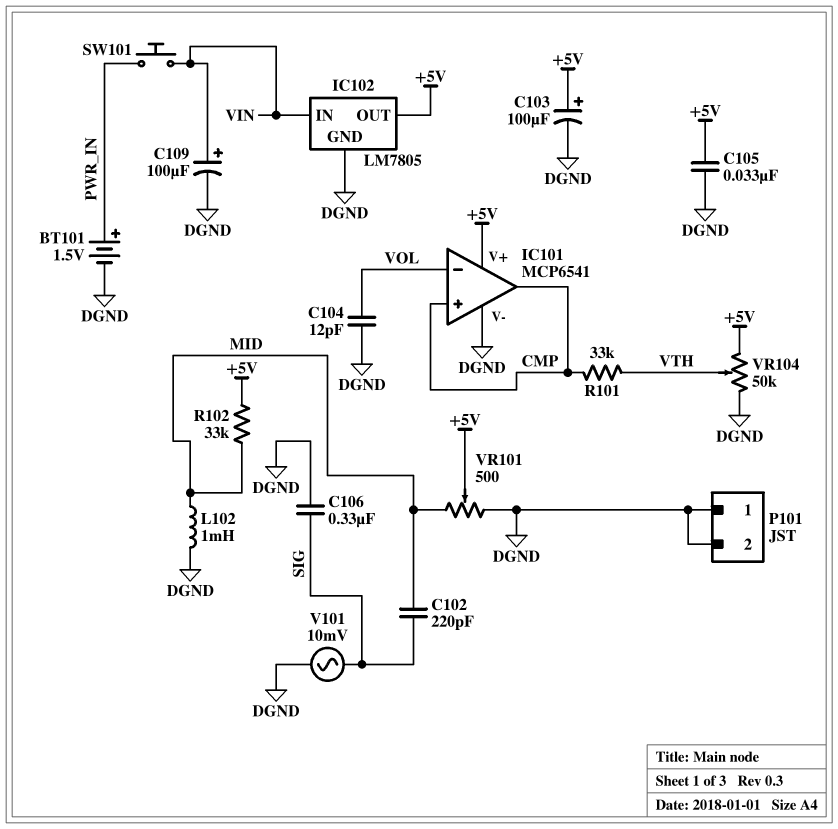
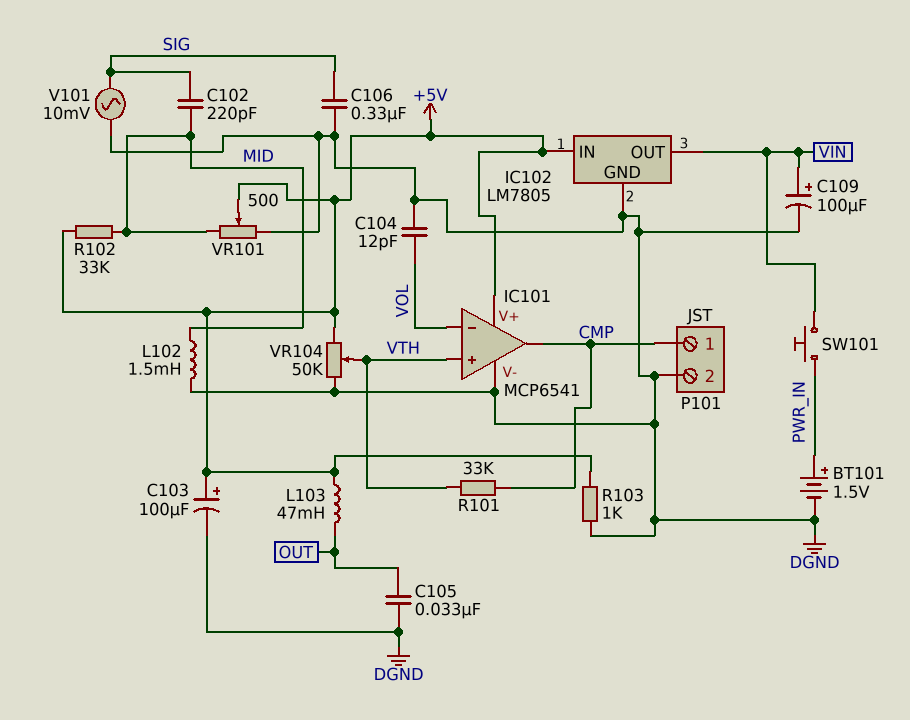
C105: 33nF (+5V, DGND) -> 33nF (DGND, OUT)
IC101 pin in+: CMP -> VTH
IC102 pin IN: VIN -> +5V
IC102 pin OUT: +5V -> VIN
L102: 1mH (DGND, MID) -> 1.5mH (DGND, MID)
L103: none -> 47mH (+5V, OUT)
P101 pin 1: DGND -> CMP
R103: none -> 1k (+5V, DGND)

